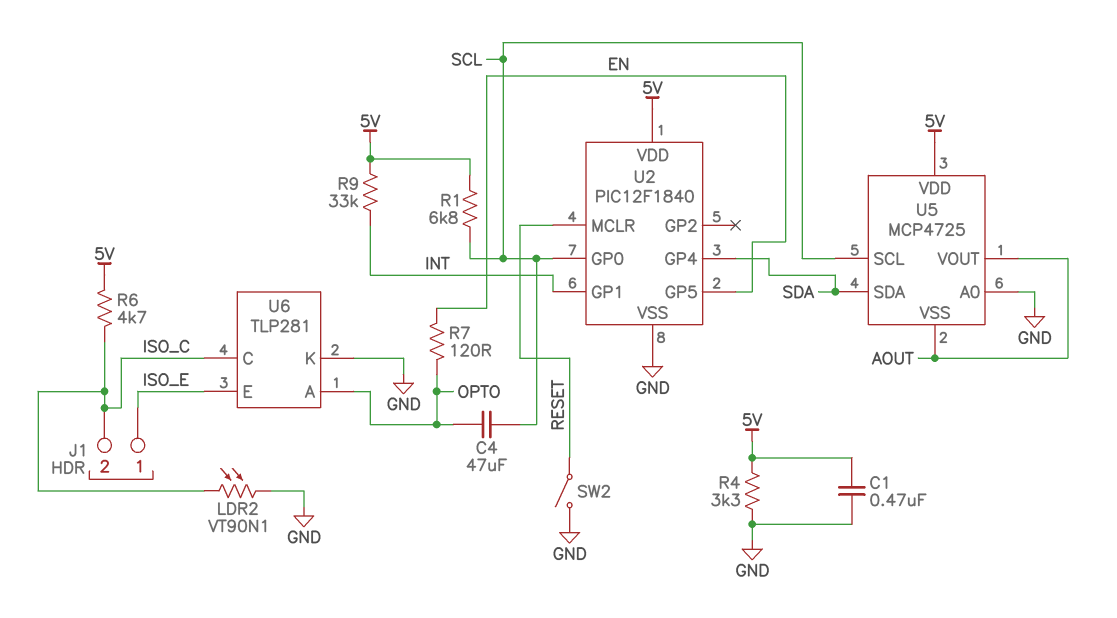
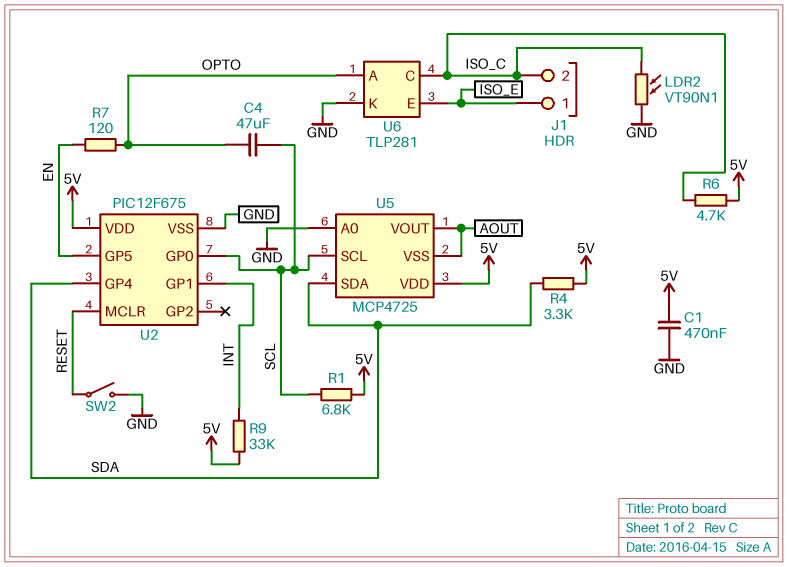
R4: 3.3k (5V, GND) -> 3.3k (5V, SDA)
U2: PIC12F1840 -> PIC12F675

